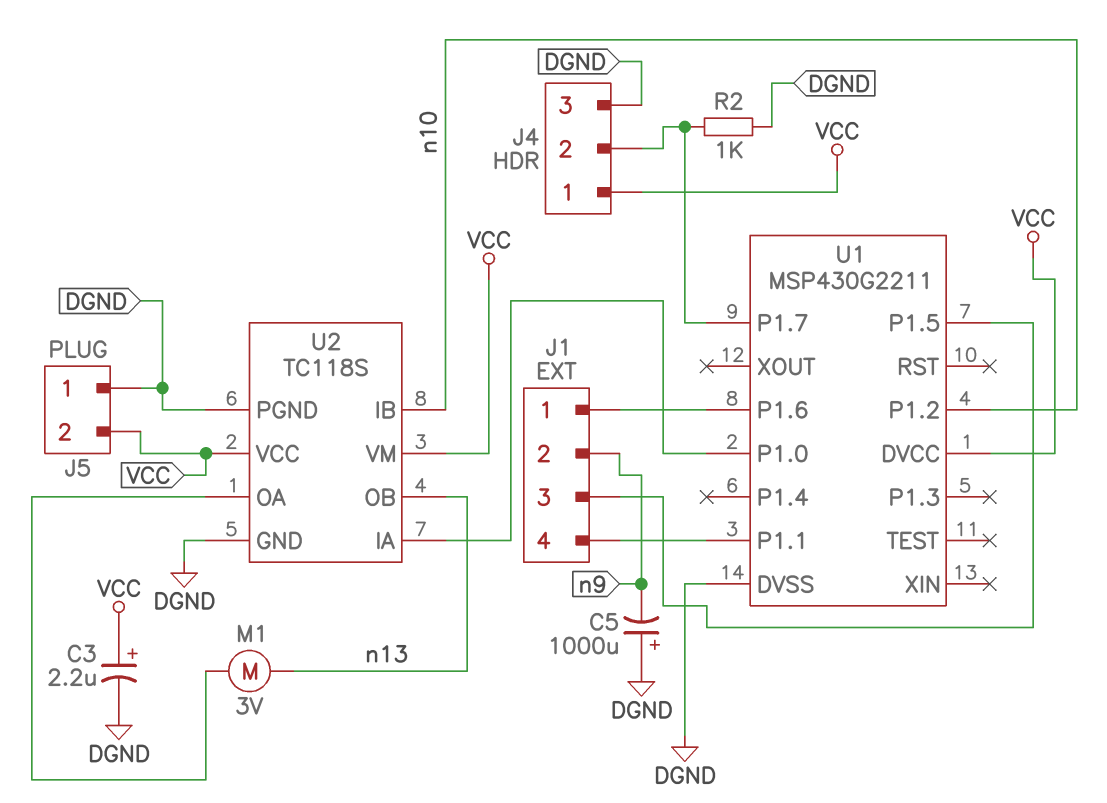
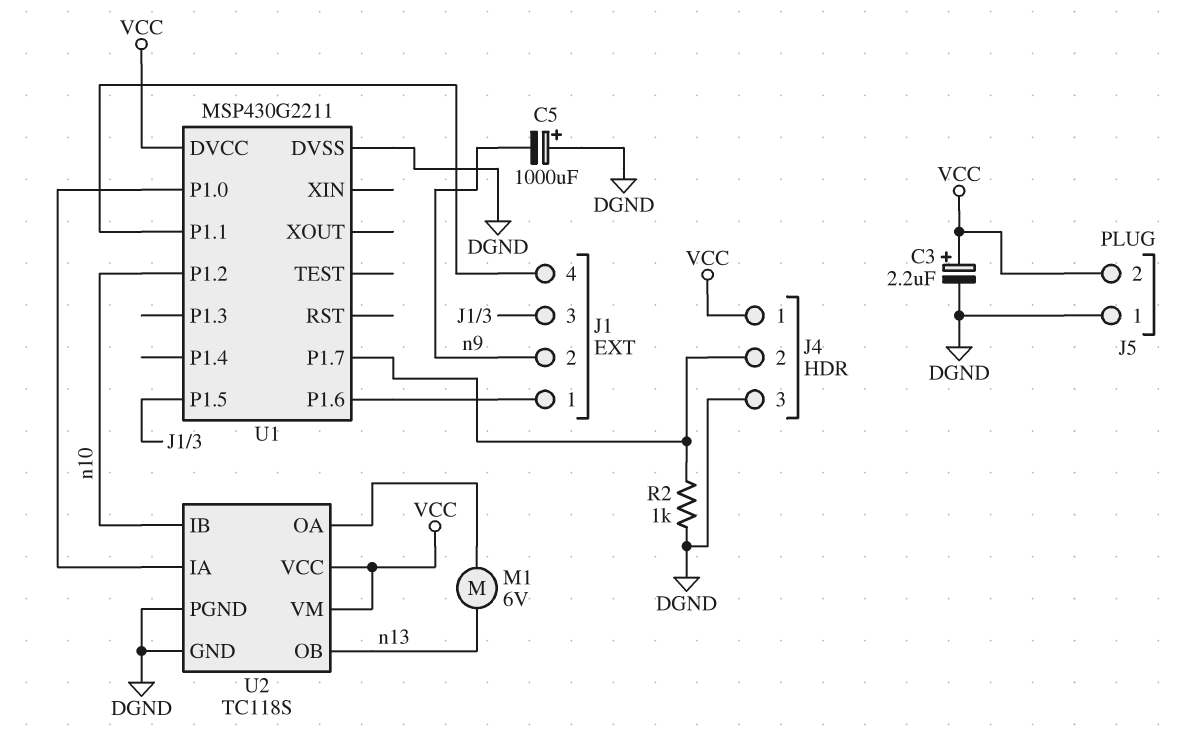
M1: motor 3V (U2/OA, n13) -> motor 6V (U2/OA, n13)

